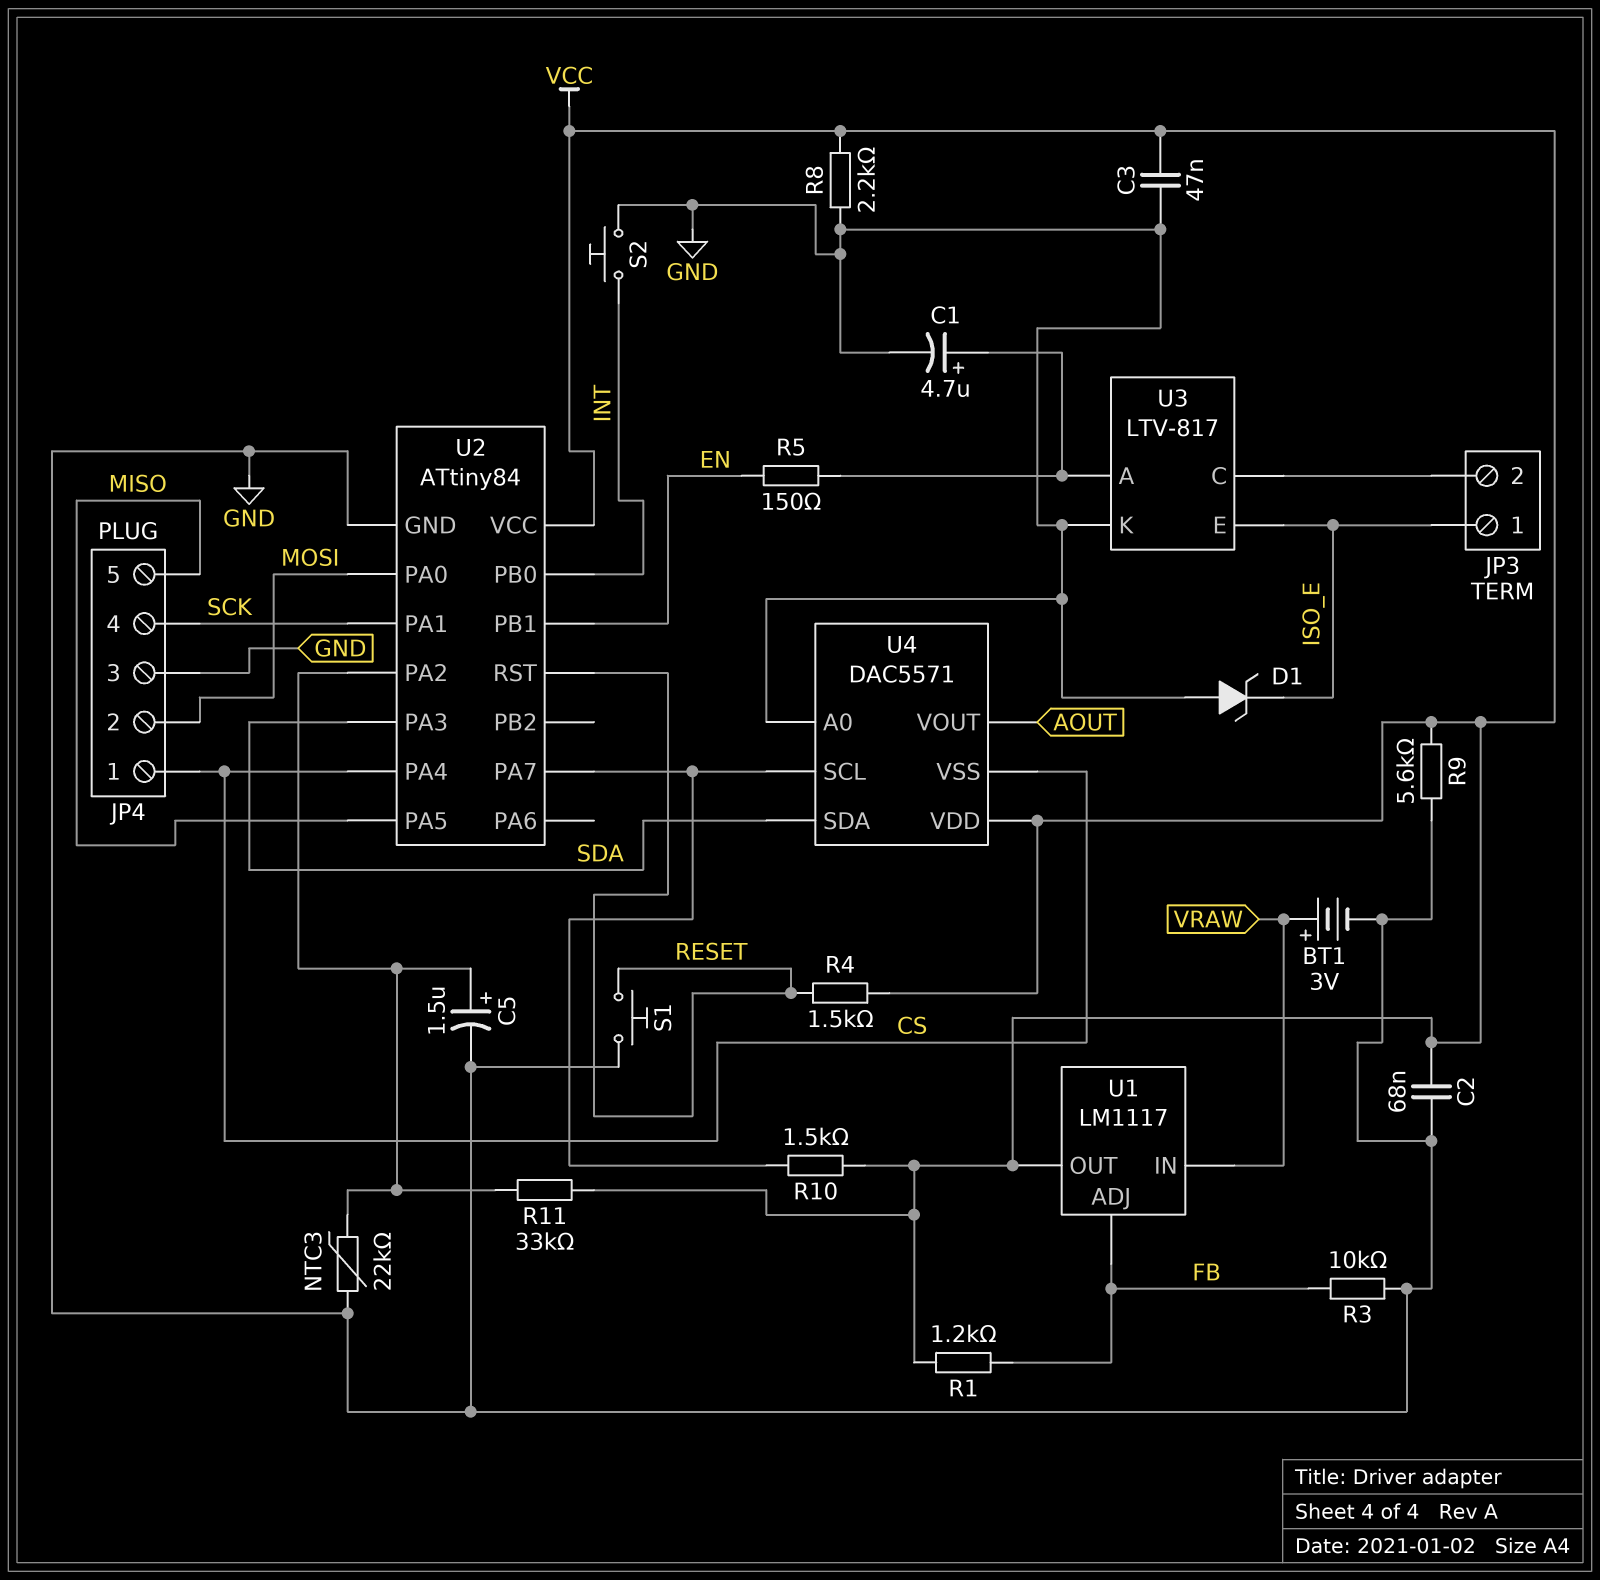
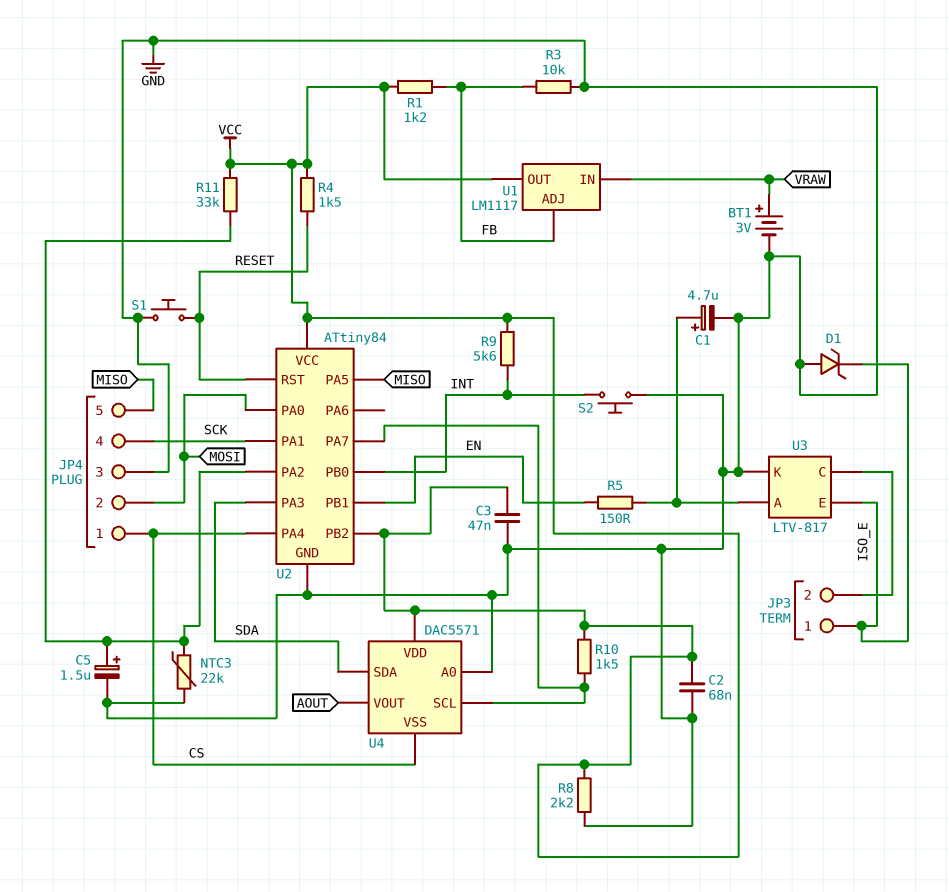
R9: 5.6k (GND, VCC) -> 5.6k (INT, VCC)
U2 pin PB2: none -> VCC

